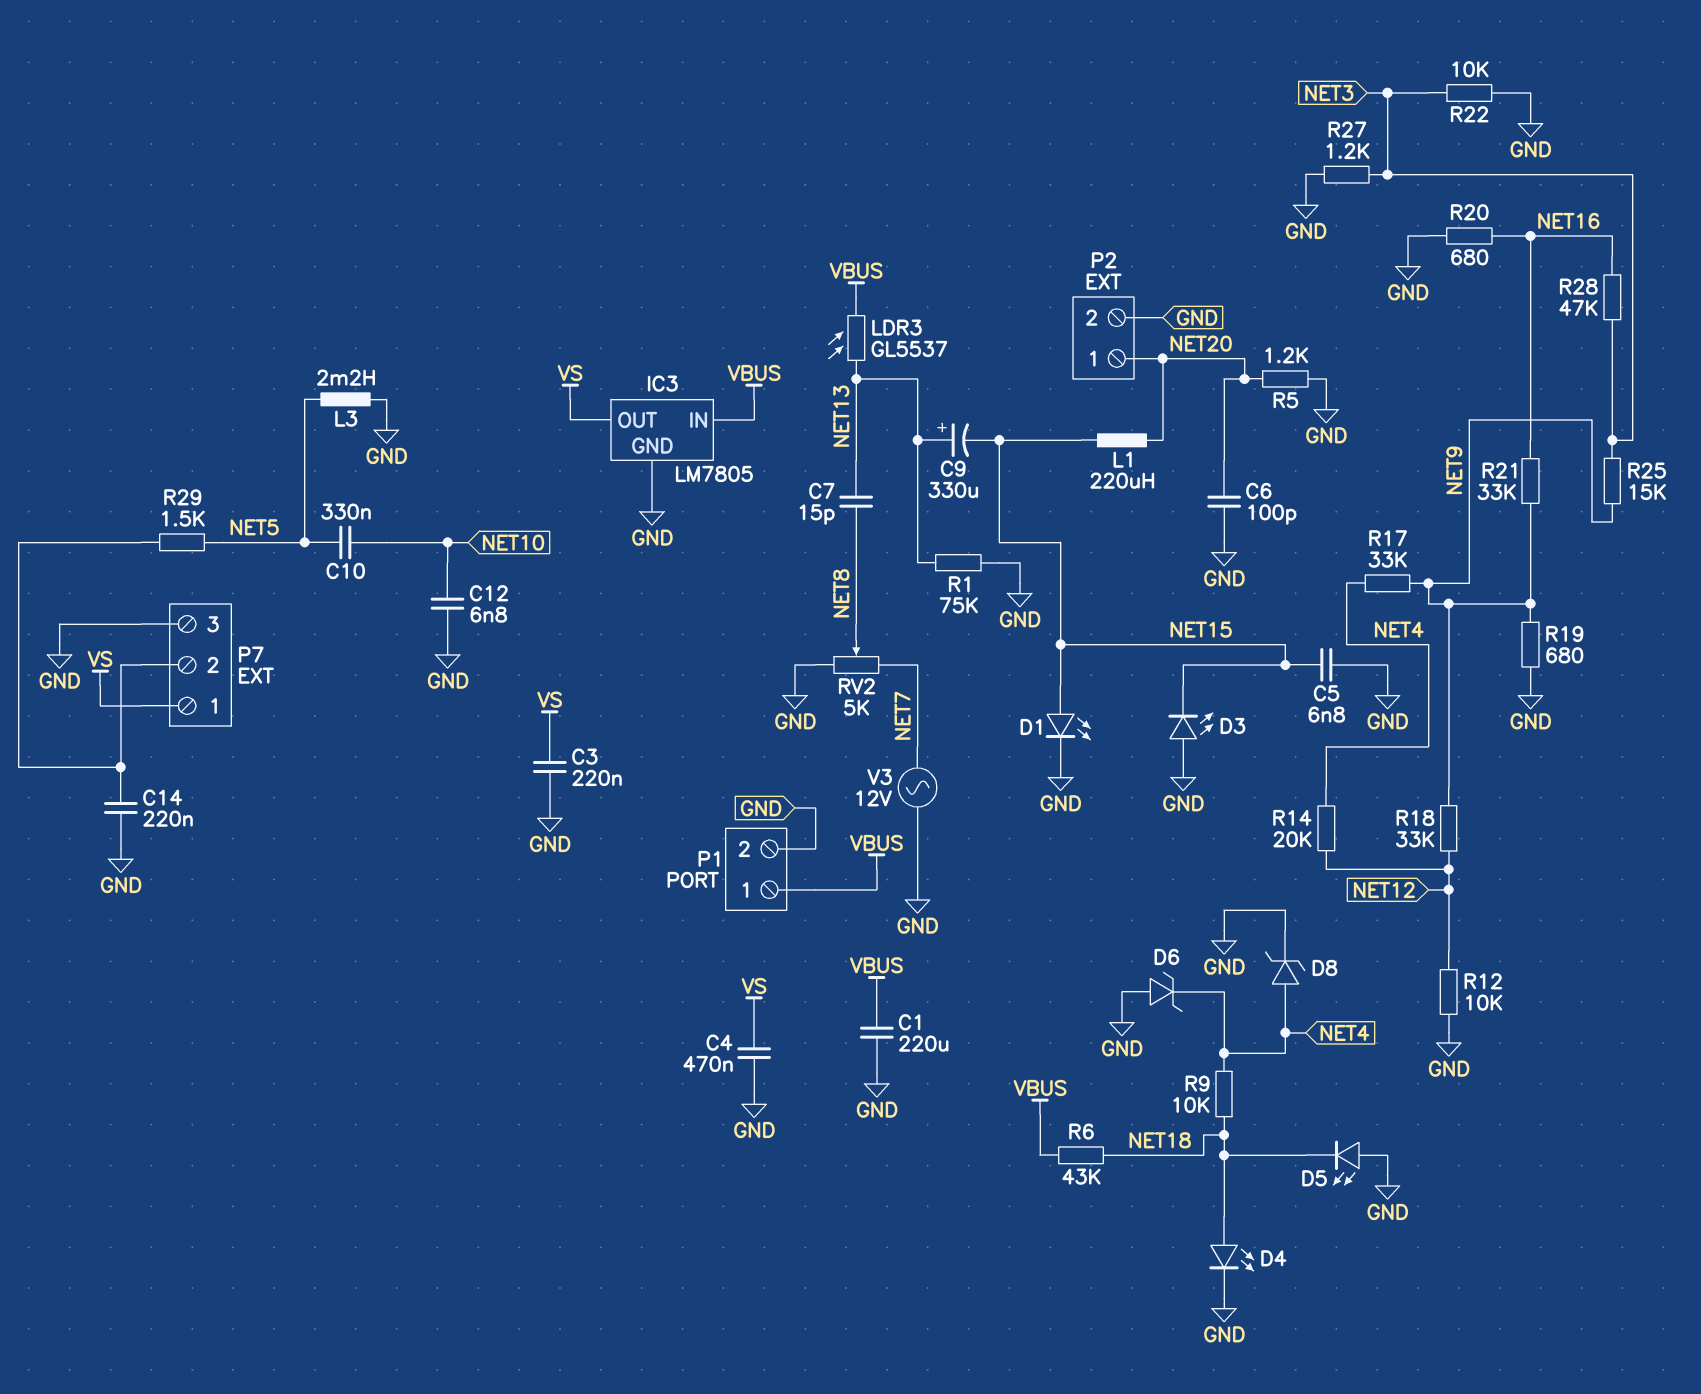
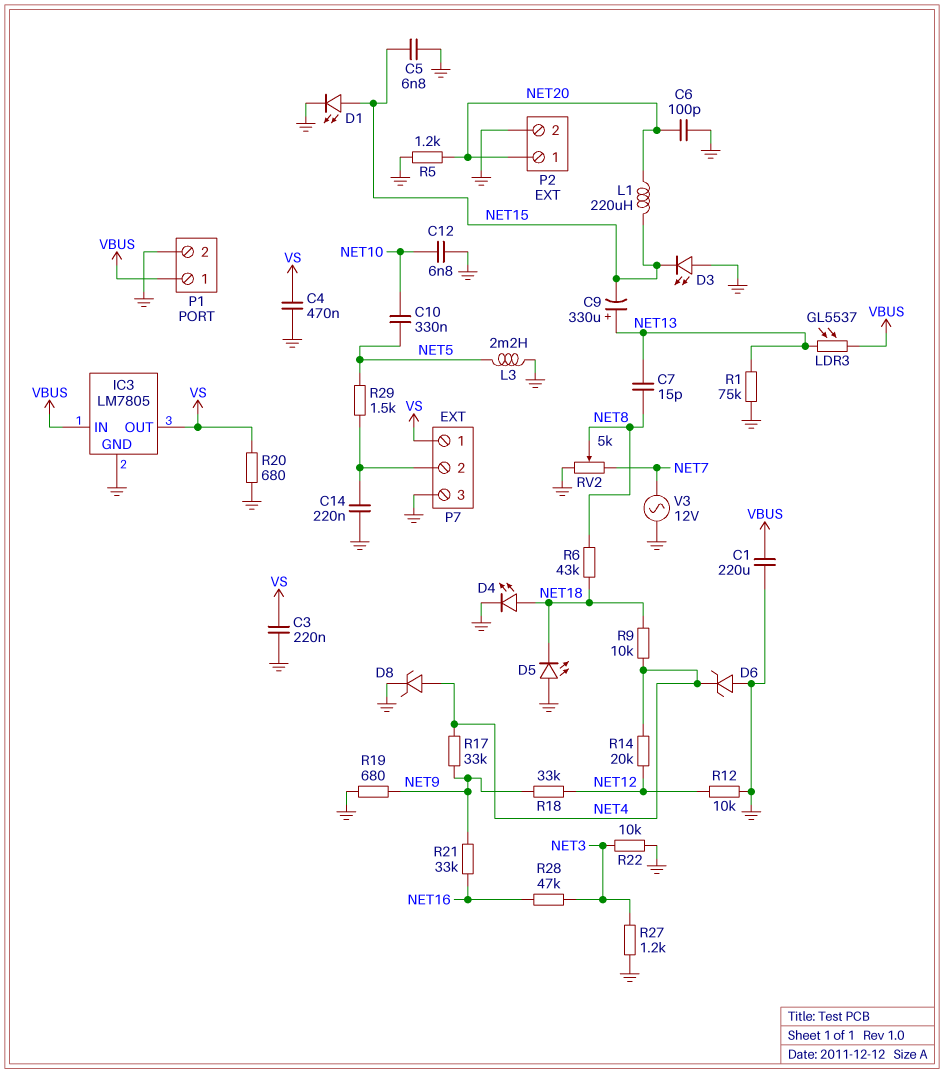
R6: 43k (NET18, VBUS) -> 43k (NET8, NET18)
R20: 680 (GND, NET16) -> 680 (GND, VS)
R25: 15k (NET3, NET9) -> none

